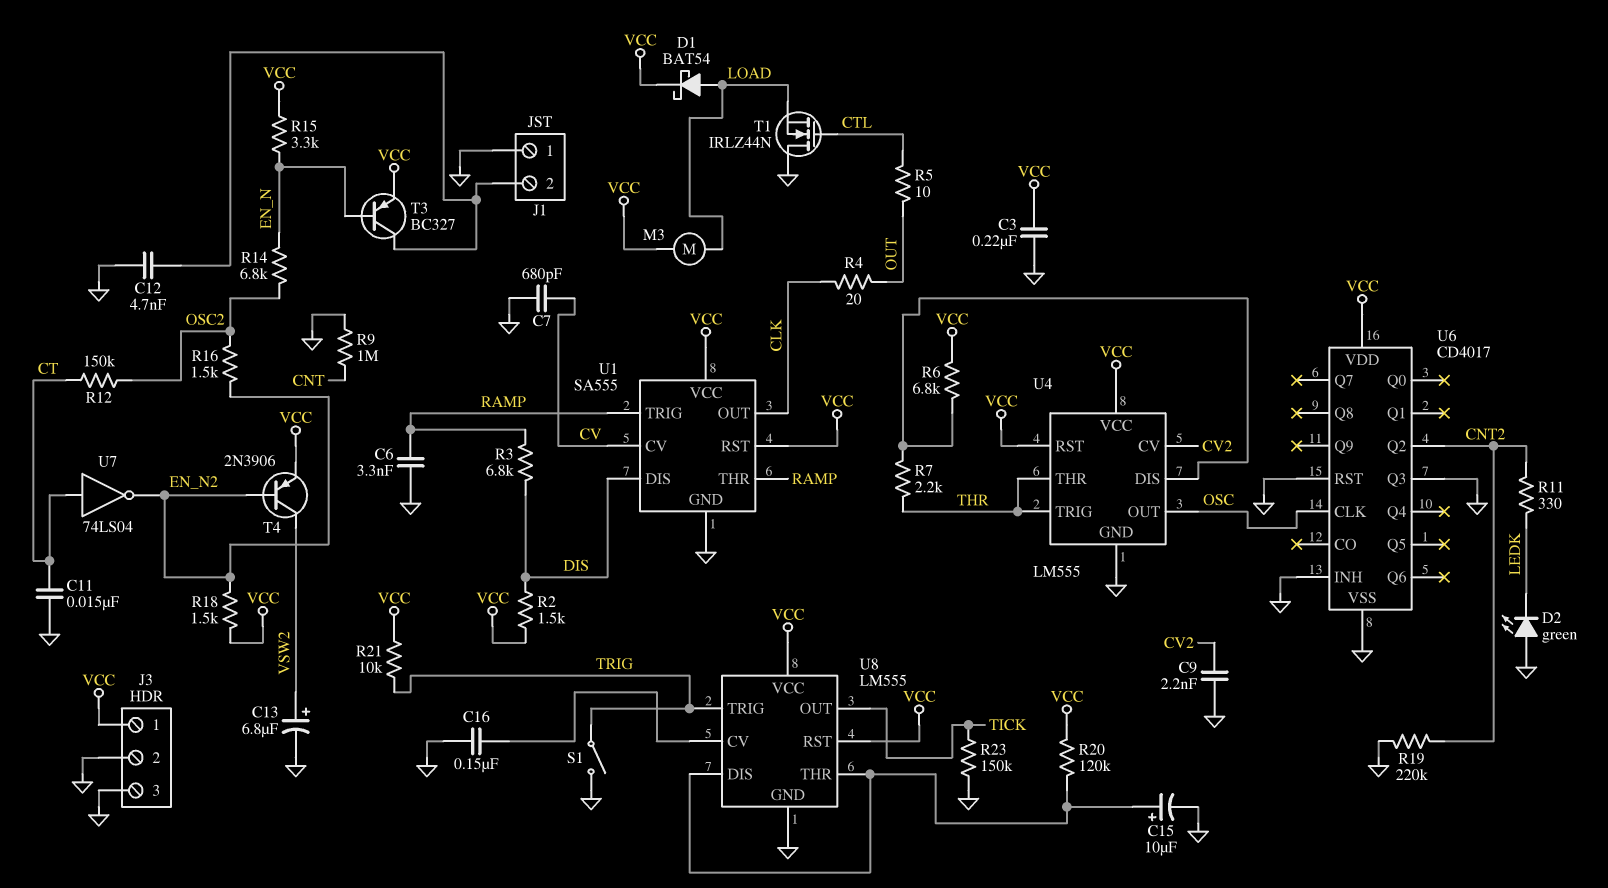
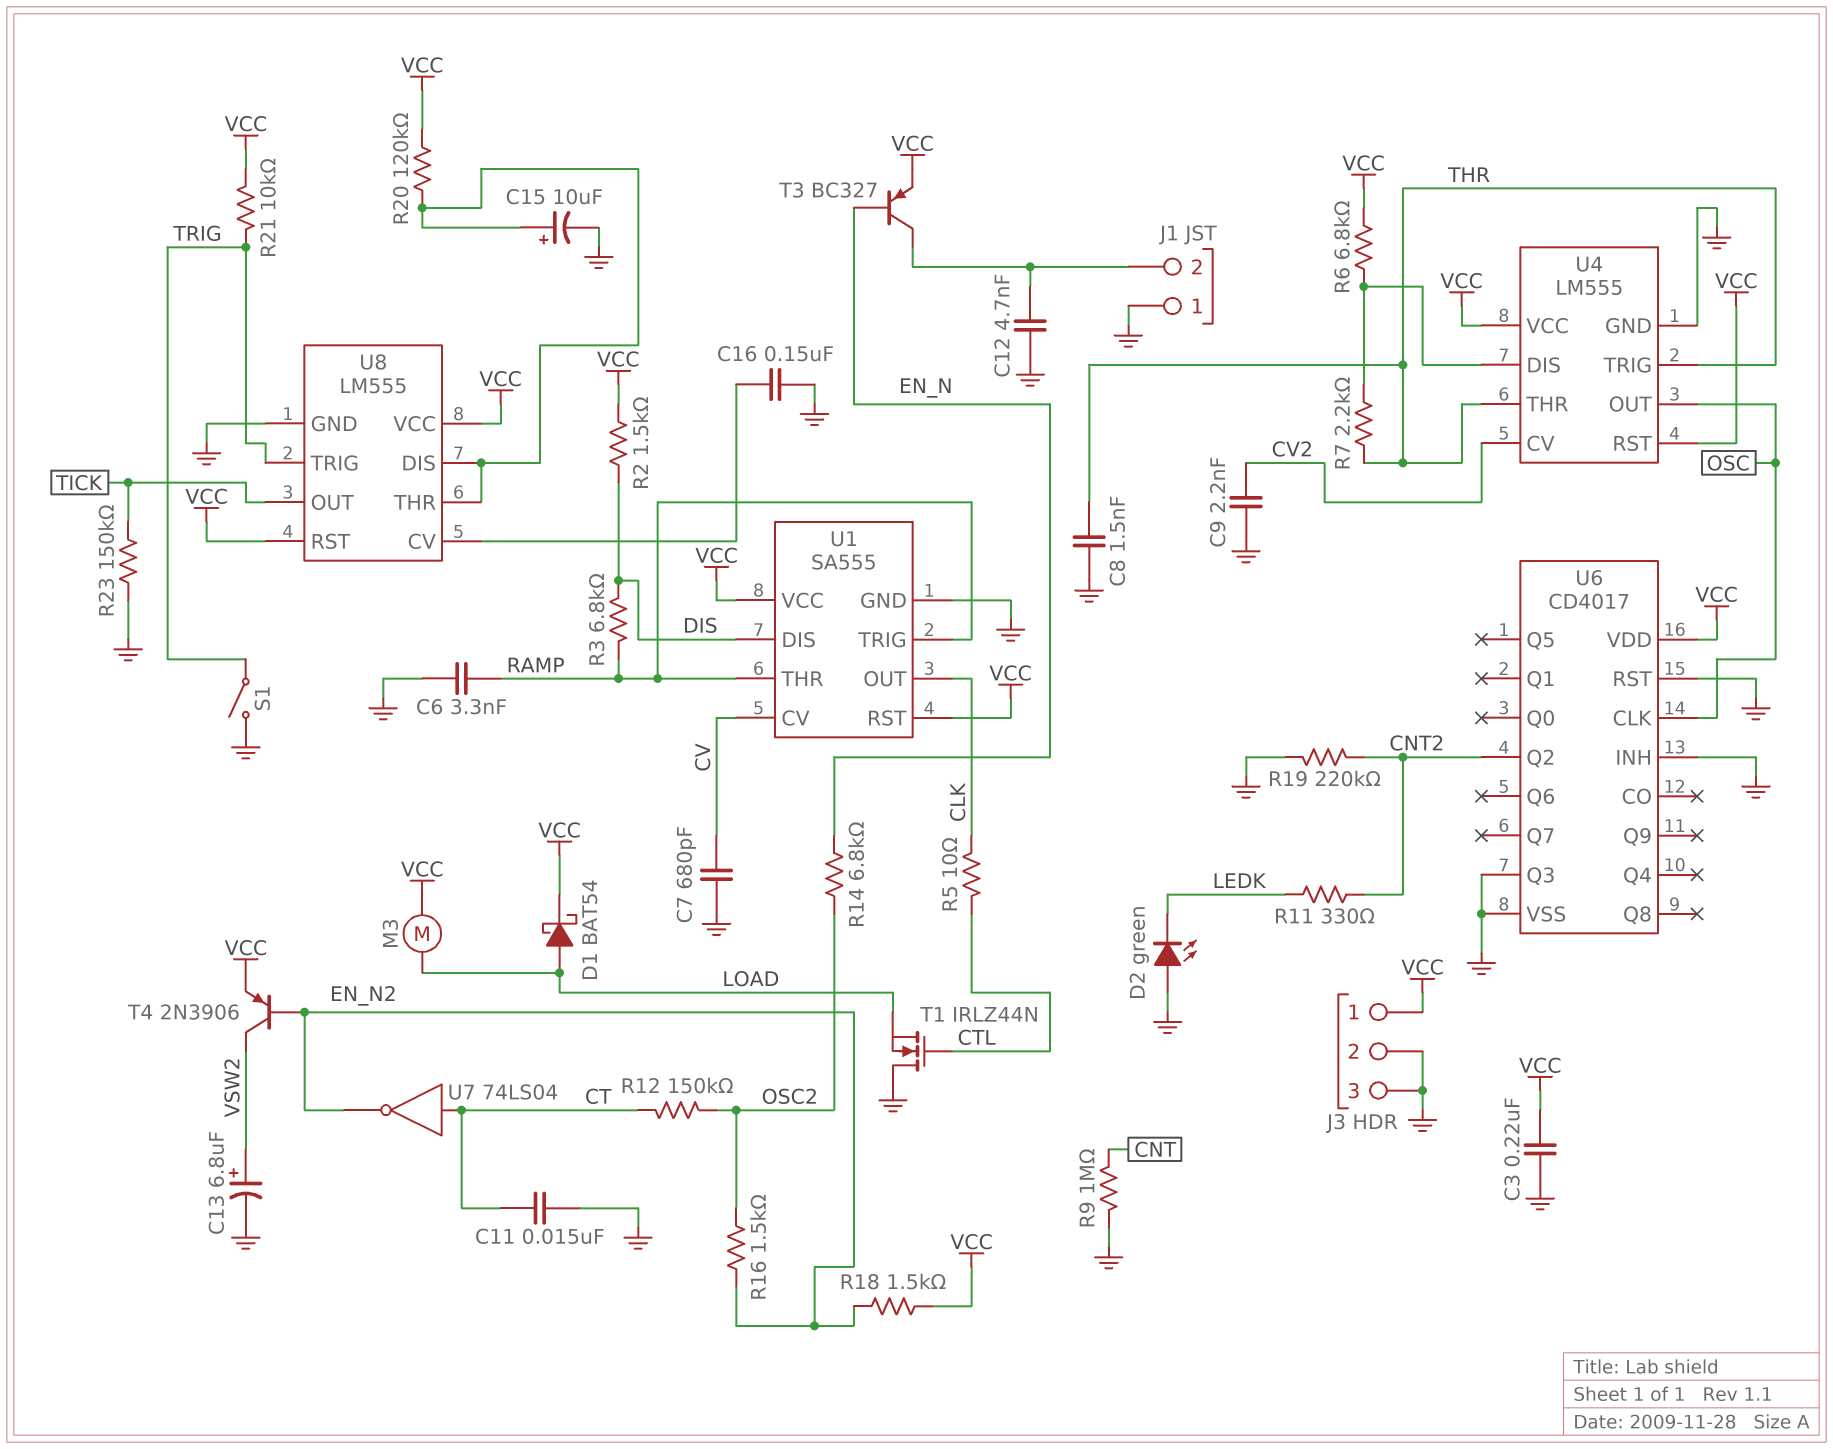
C8: none -> 1.5nF (GND, THR)
R4: 20 (CLK, OUT) -> none
R5: 10 (CTL, OUT) -> 10 (CLK, CTL)
R15: 3.3k (EN_N, VCC) -> none

